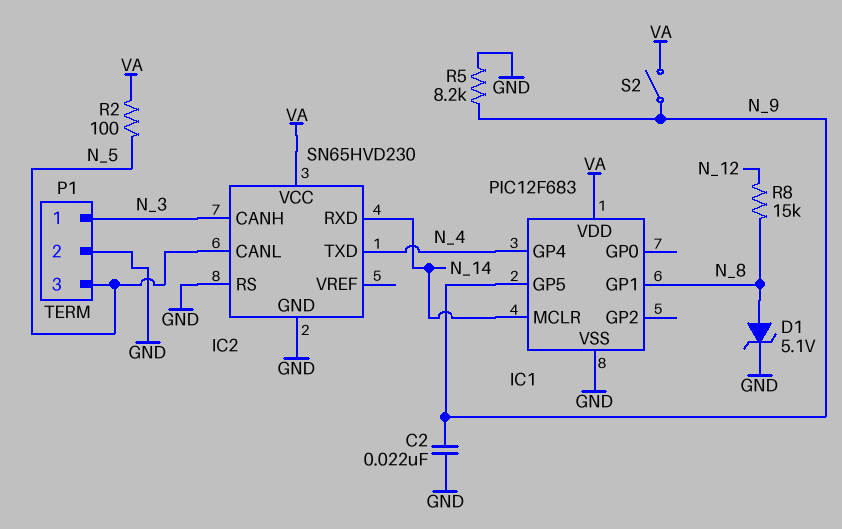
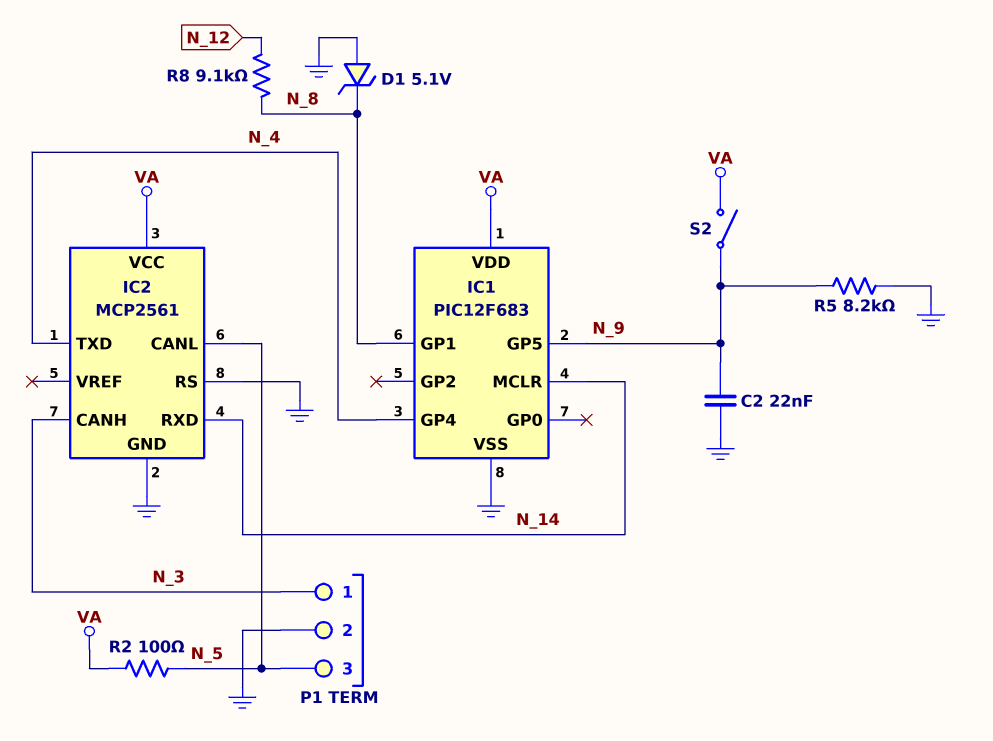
D1: zener 5.1V (A N_8, K GND) -> zener 5.1V (A GND, K N_8)
IC2: SN65HVD230 -> MCP2561
R8: 15k (N_8, N_12) -> 9.1k (N_8, N_12)

